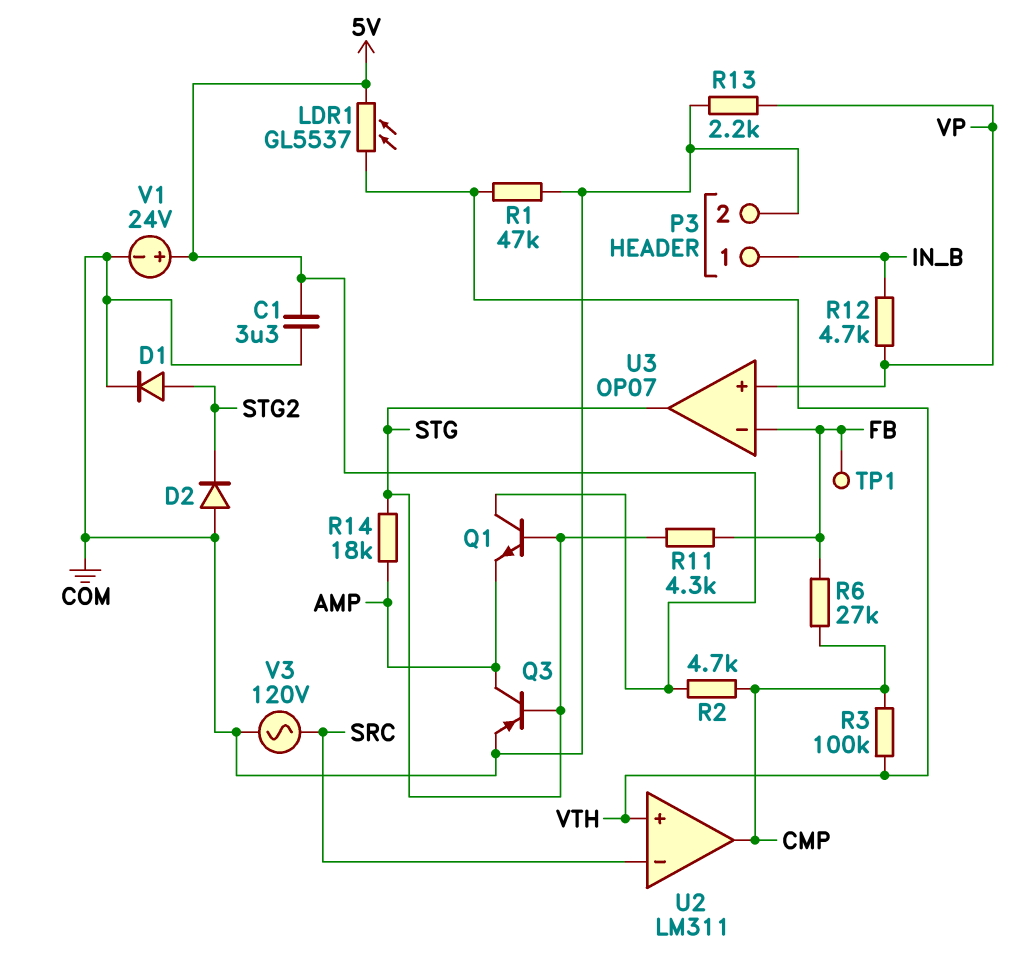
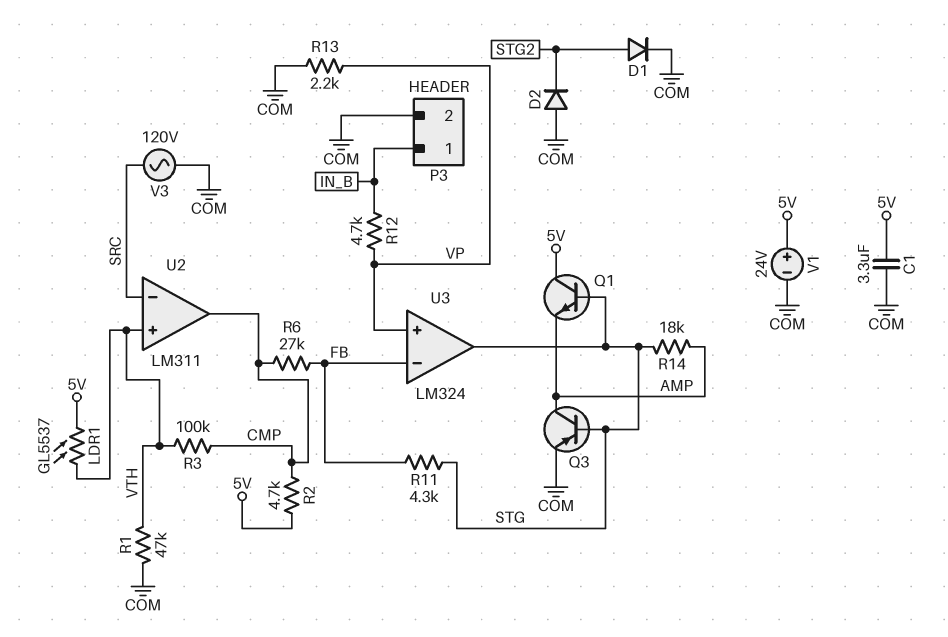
TP1: test point (FB) -> none
U3: OP07 -> LM324

